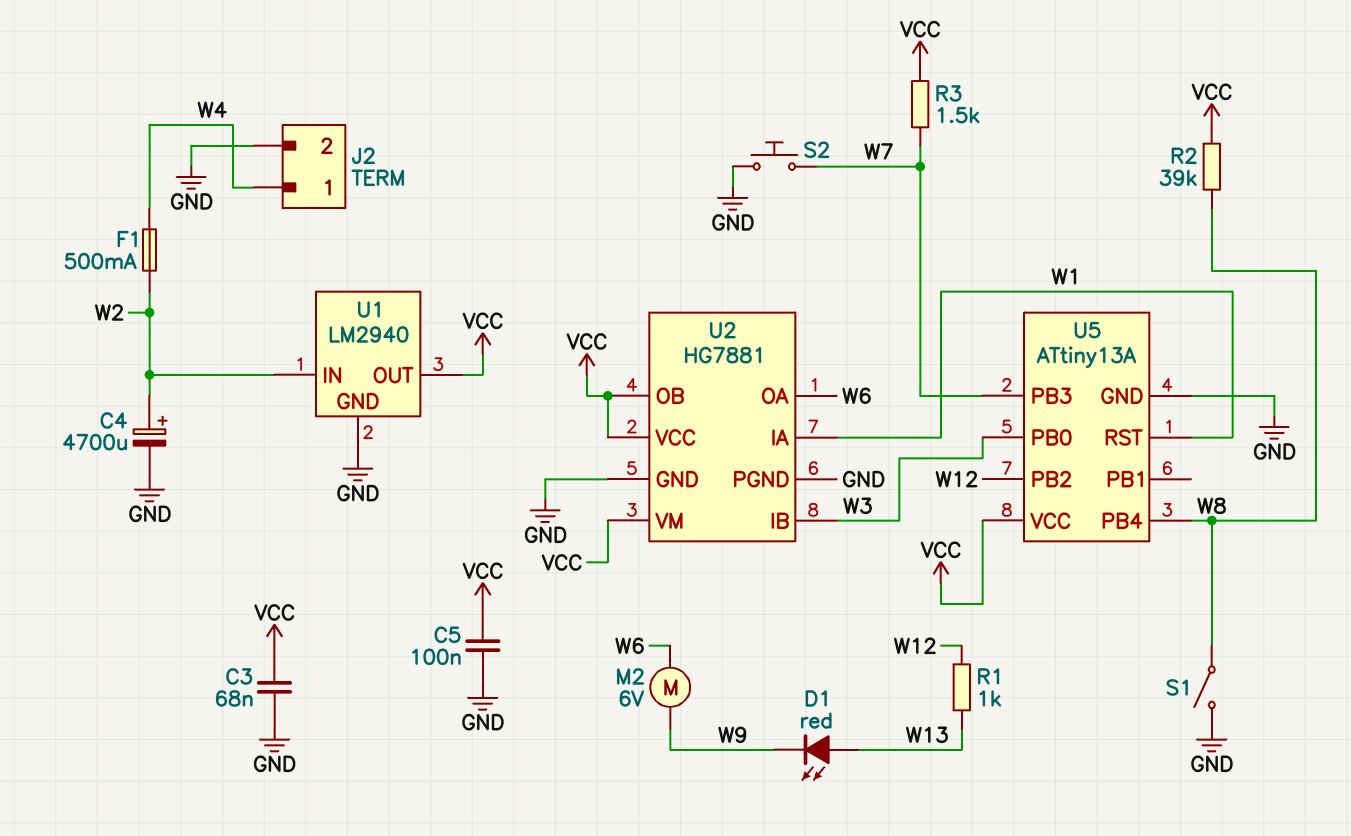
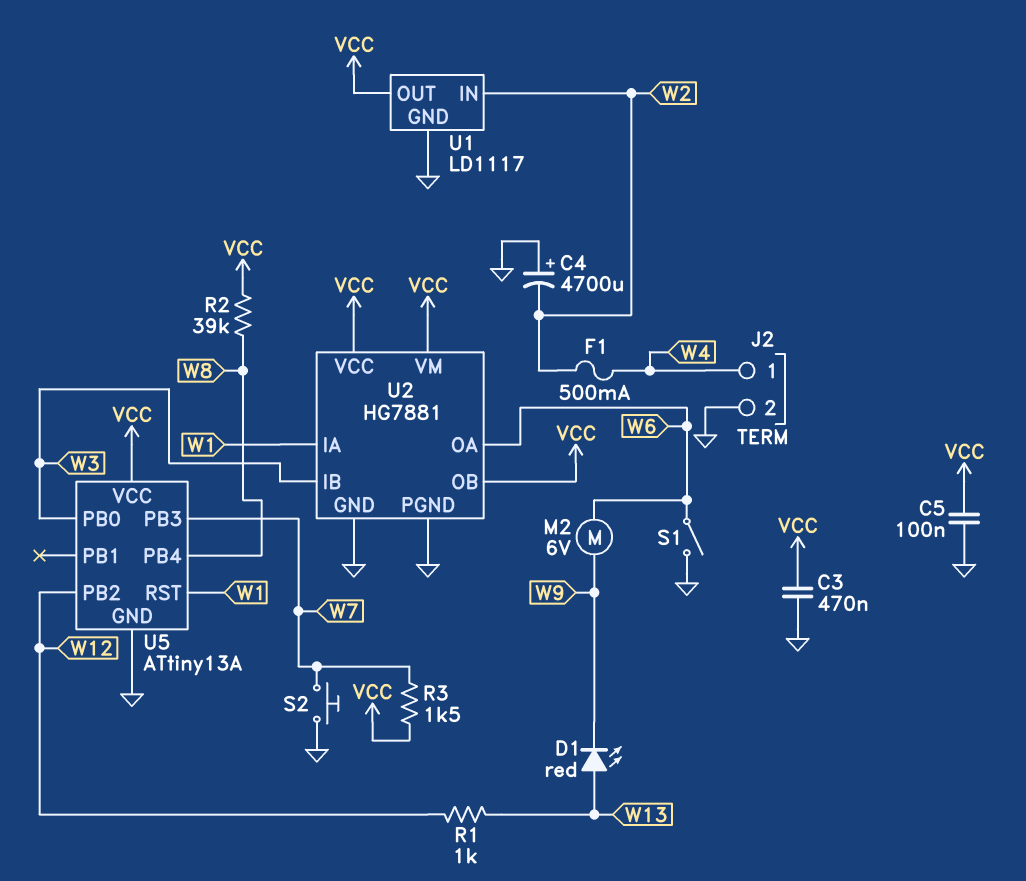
C3: 68nF (GND, VCC) -> 470nF (GND, VCC)
C4: 4700uF (plus W2, minus GND) -> 4700uF (plus GND, minus W2)
S1: switch (GND, W8) -> switch (GND, W6)
U1: LM2940 -> LD1117

